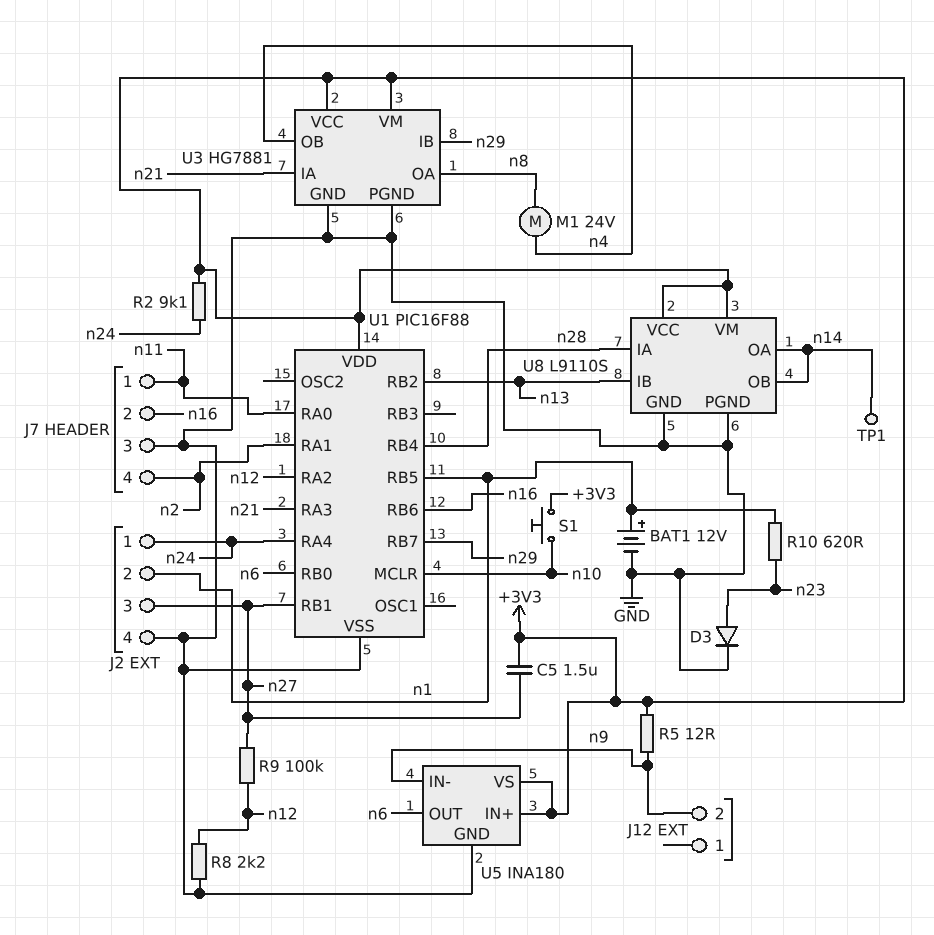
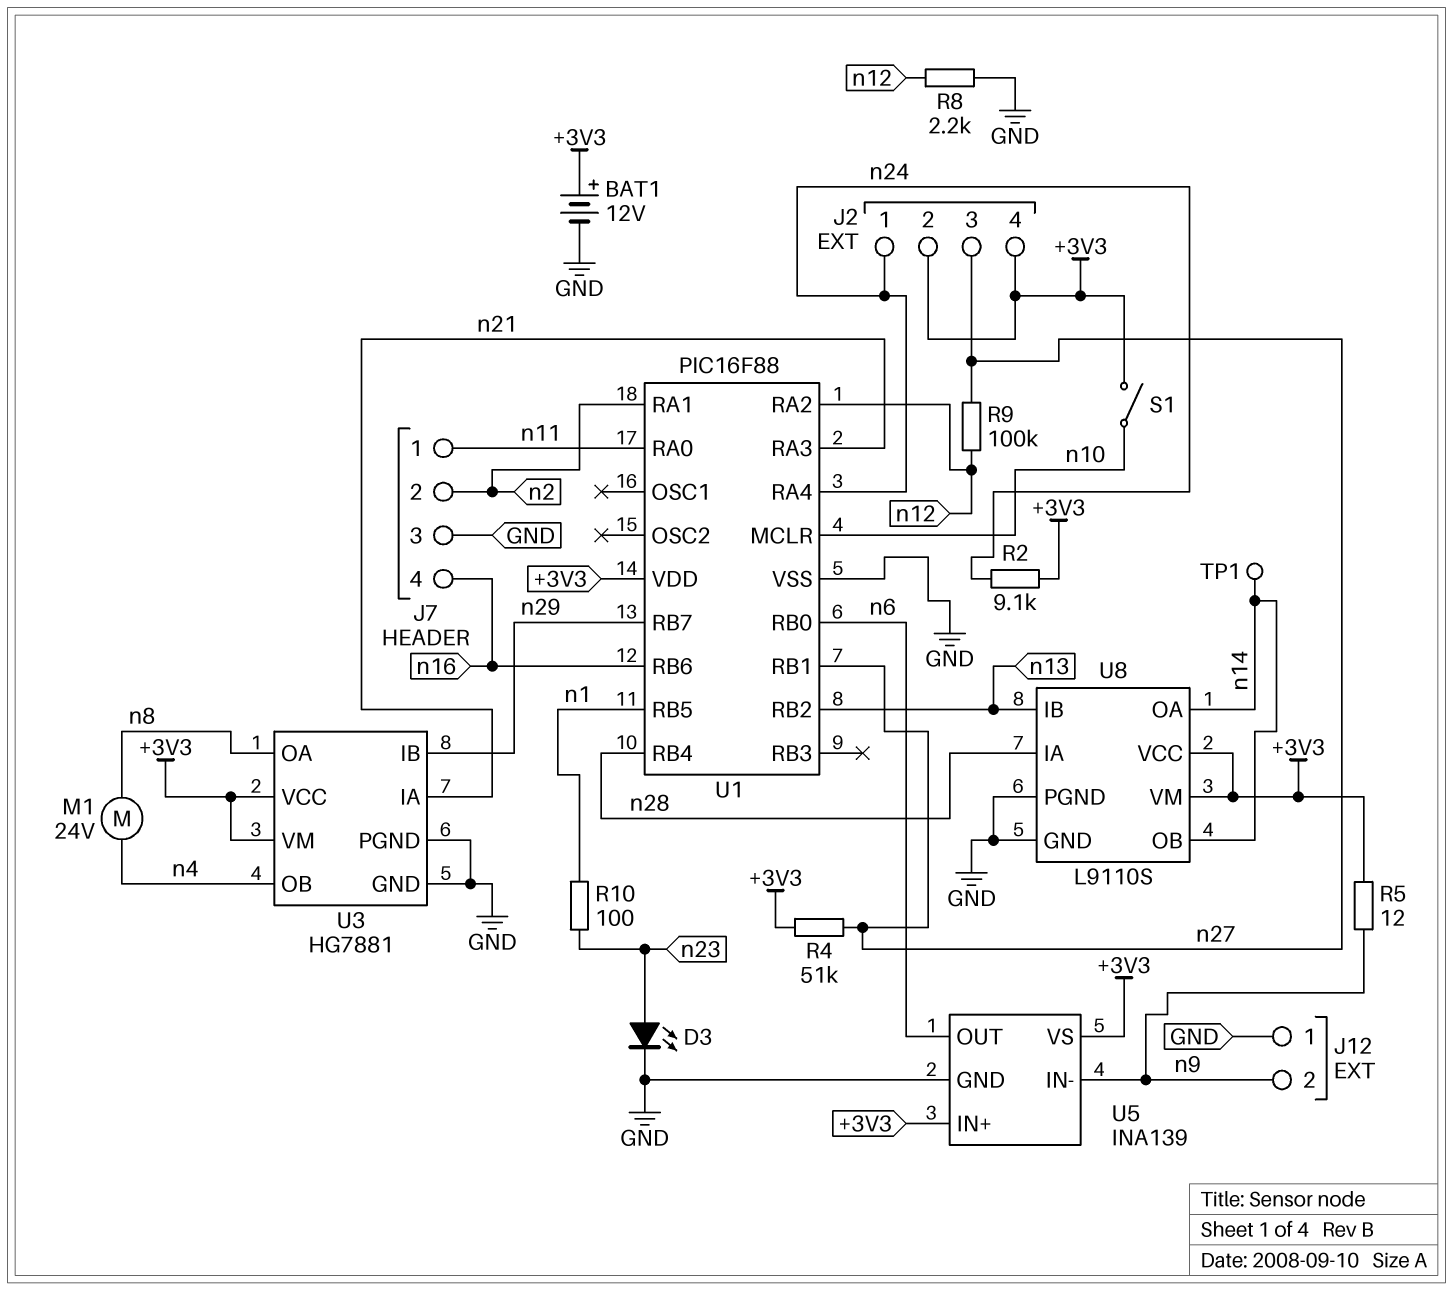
BAT1: 12V (plus n1, minus GND) -> 12V (plus +3V3, minus GND)
C5: 1.5uF (+3V3, n27) -> none
D3: diode (A n23, K GND) -> LED (A n23, K GND)
J2 pin 2: n1 -> +3V3
J2 pin 4: GND -> +3V3
J7 pin 2: n16 -> n2
J7 pin 4: n2 -> n16
J12 pin 1: none -> GND
R4: none -> 51k (+3V3, n27)
R10: 620 (n1, n23) -> 100 (n1, n23)
S1: button (+3V3, n10) -> switch (+3V3, n10)
U5: INA180 -> INA139

